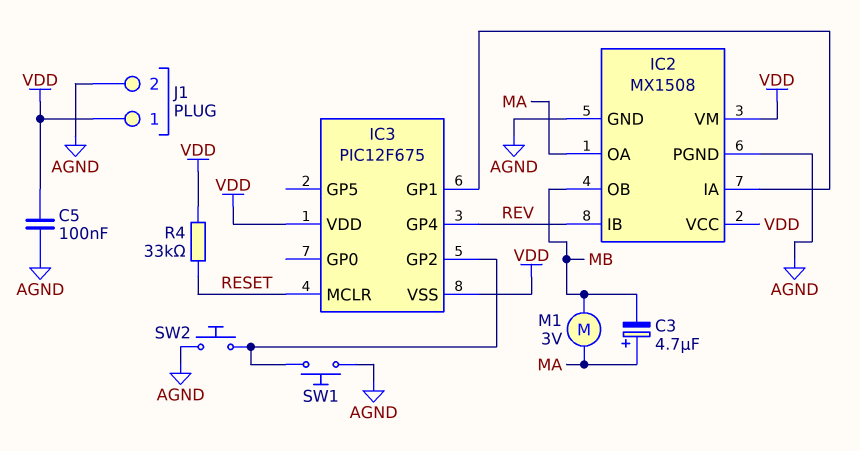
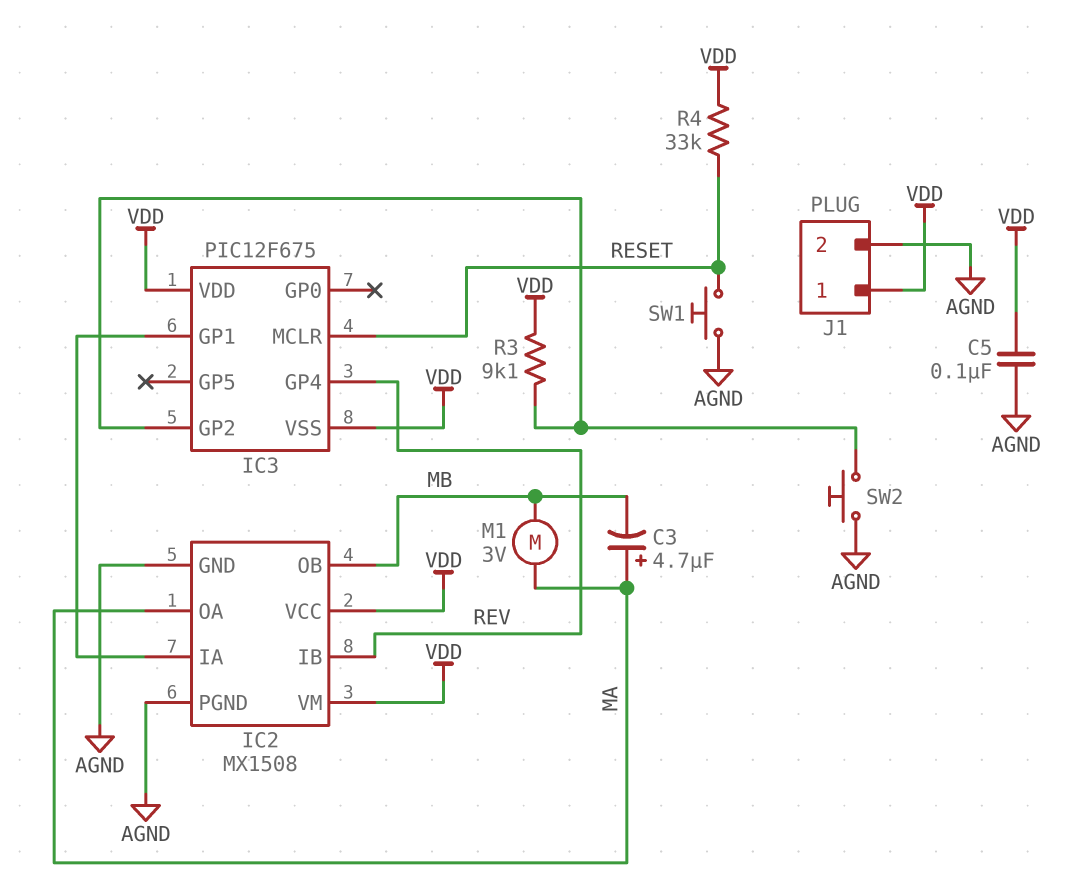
R3: none -> 9.1k (IC3/GP2, VDD)
SW1: button (AGND, IC3/GP2) -> button (AGND, RESET)

